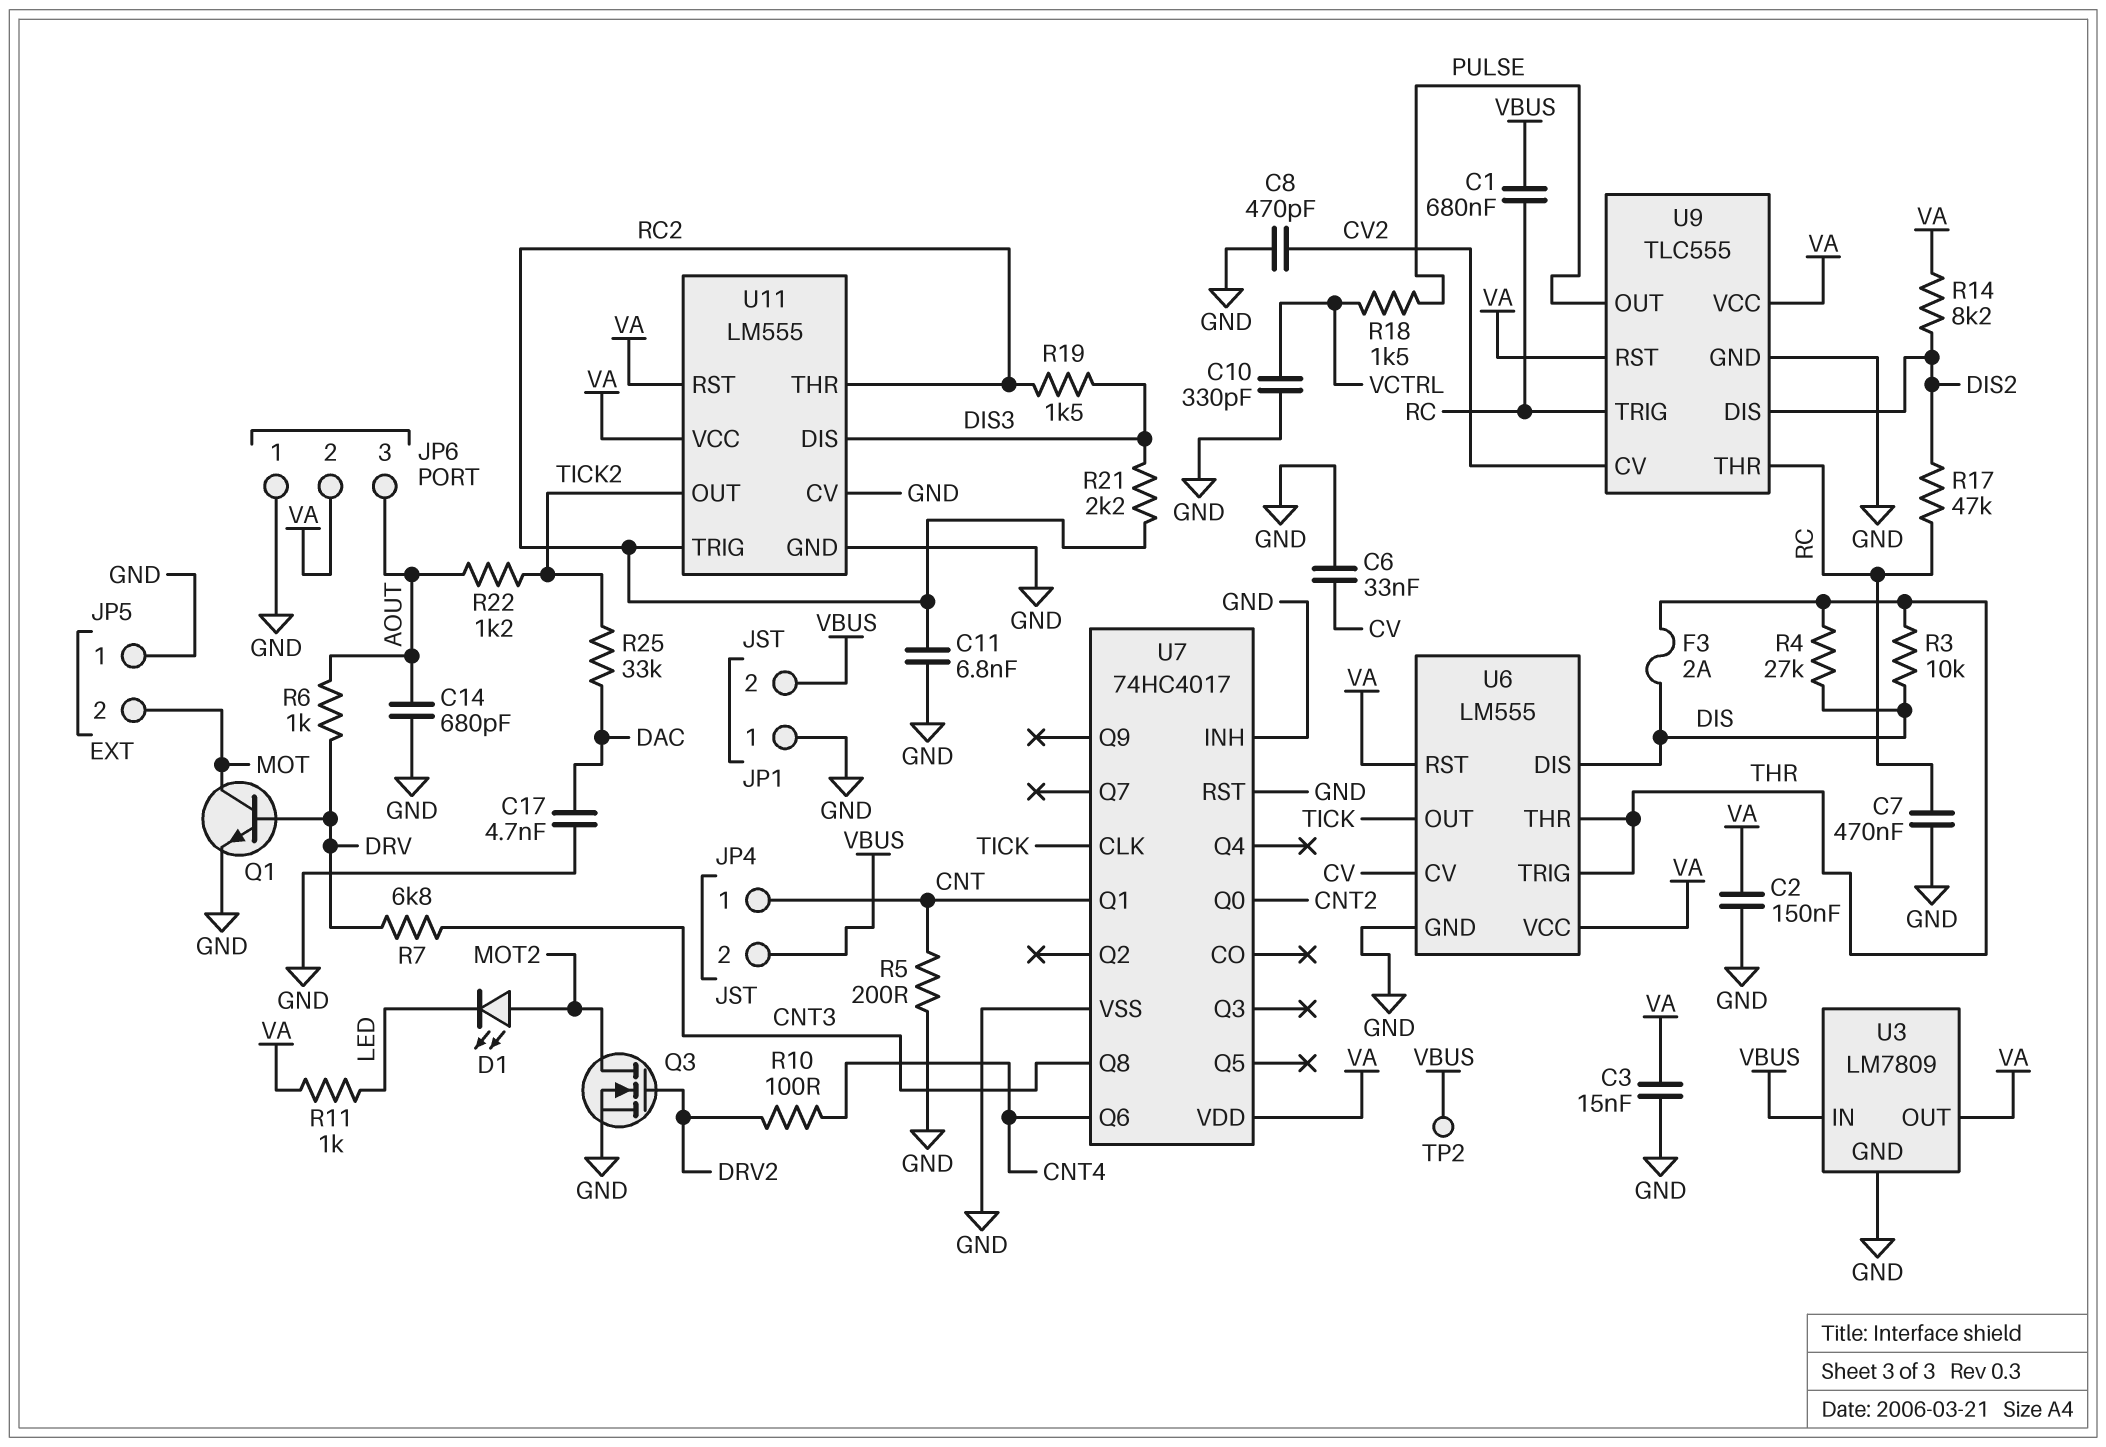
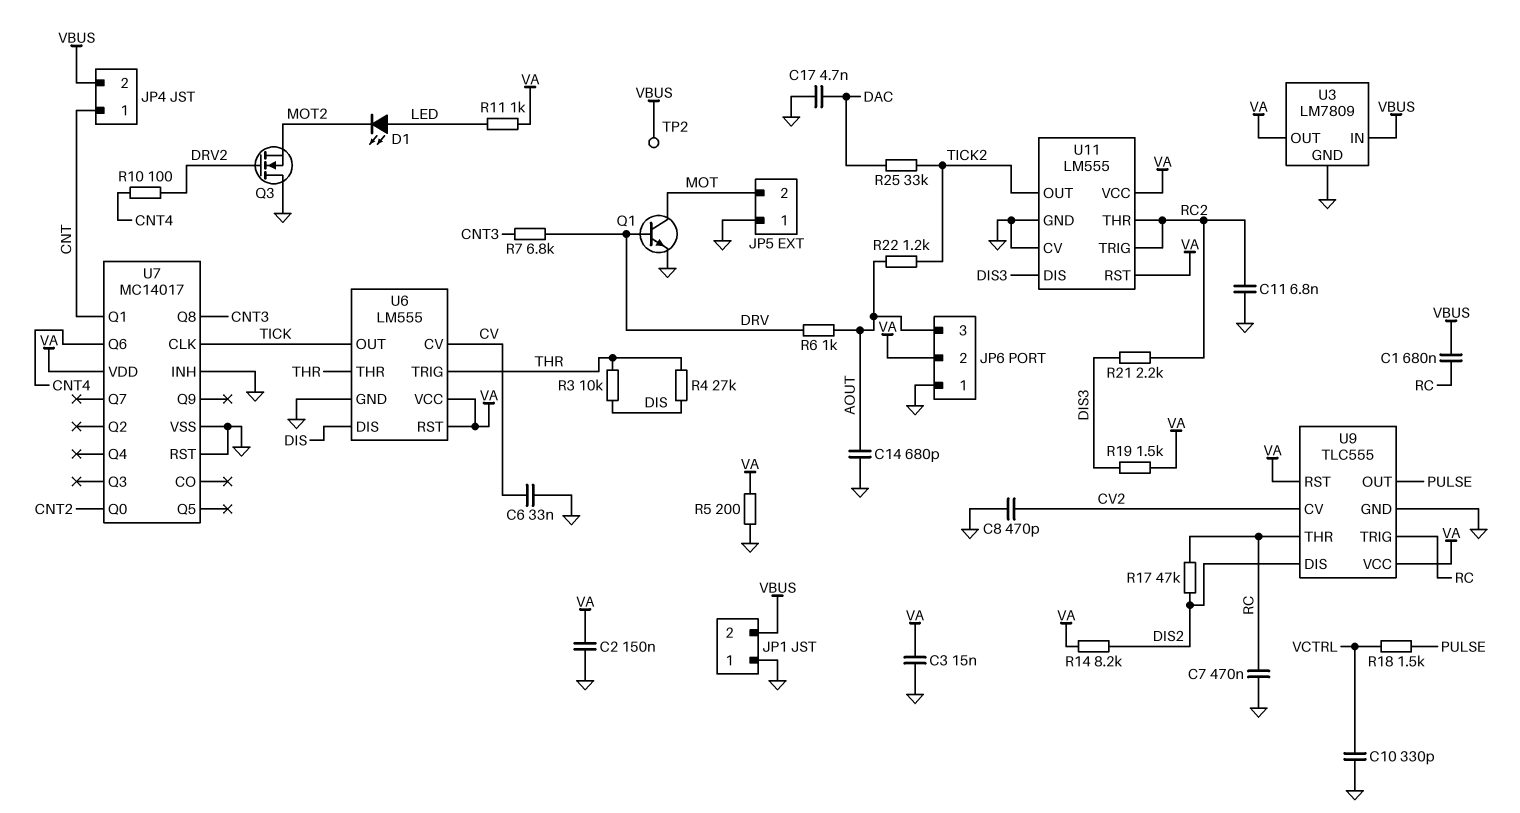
D1: LED (A MOT2, K LED) -> LED (A LED, K MOT2)
F3: 2A (DIS, THR) -> none
Q3: NMOS (G DRV2, D MOT2, S GND) -> NMOS (G DRV2, D GND, S MOT2)
R5: 200 (CNT, GND) -> 200 (GND, VA)
R19: 1.5k (DIS3, RC2) -> 1.5k (DIS3, VA)
U7: 74HC4017 -> MC14017

